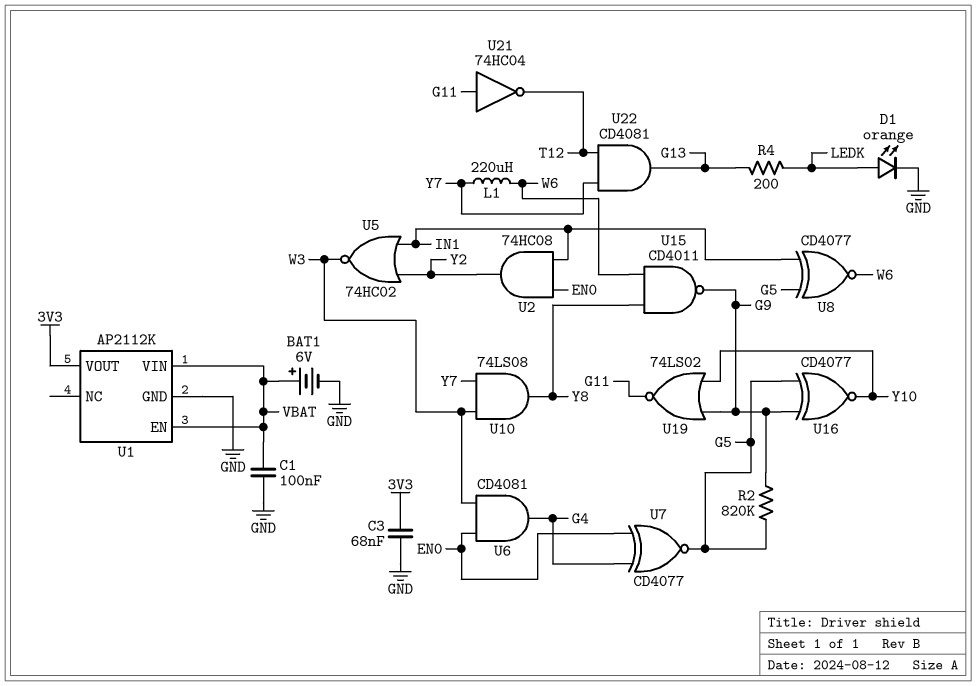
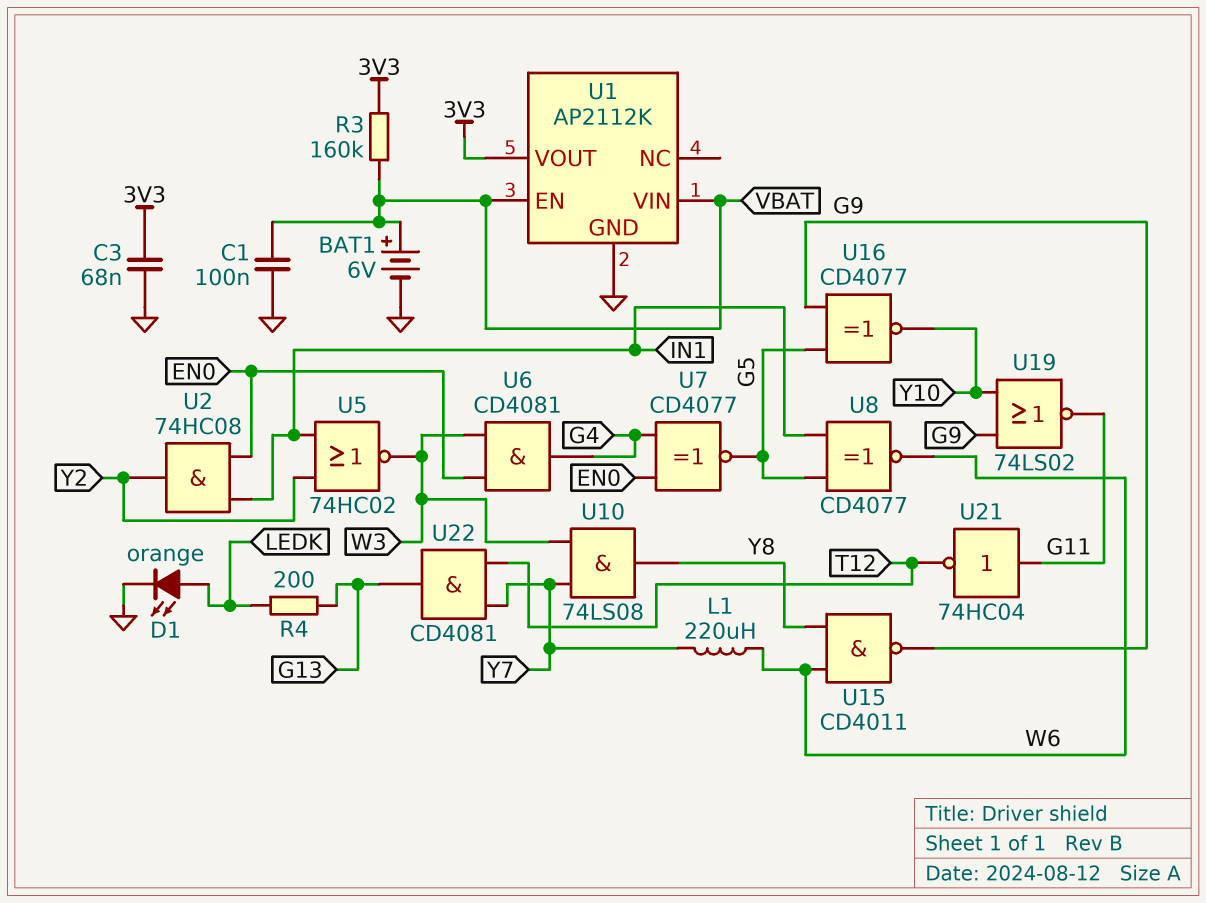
R2: 820k (G5, G9) -> none
R3: none -> 160k (3V3, VBAT)

